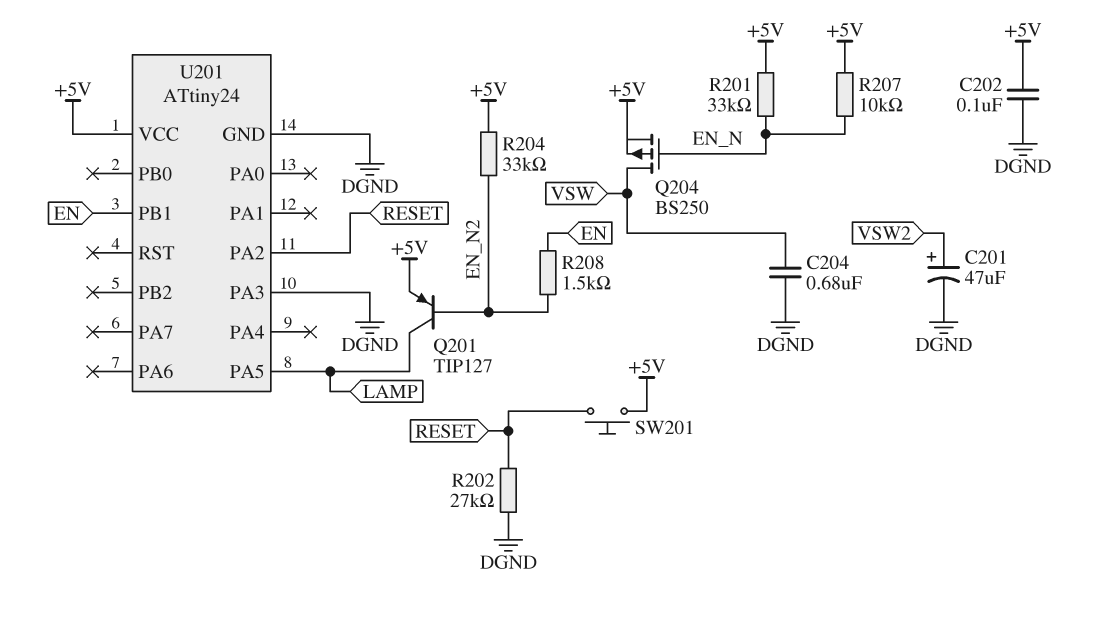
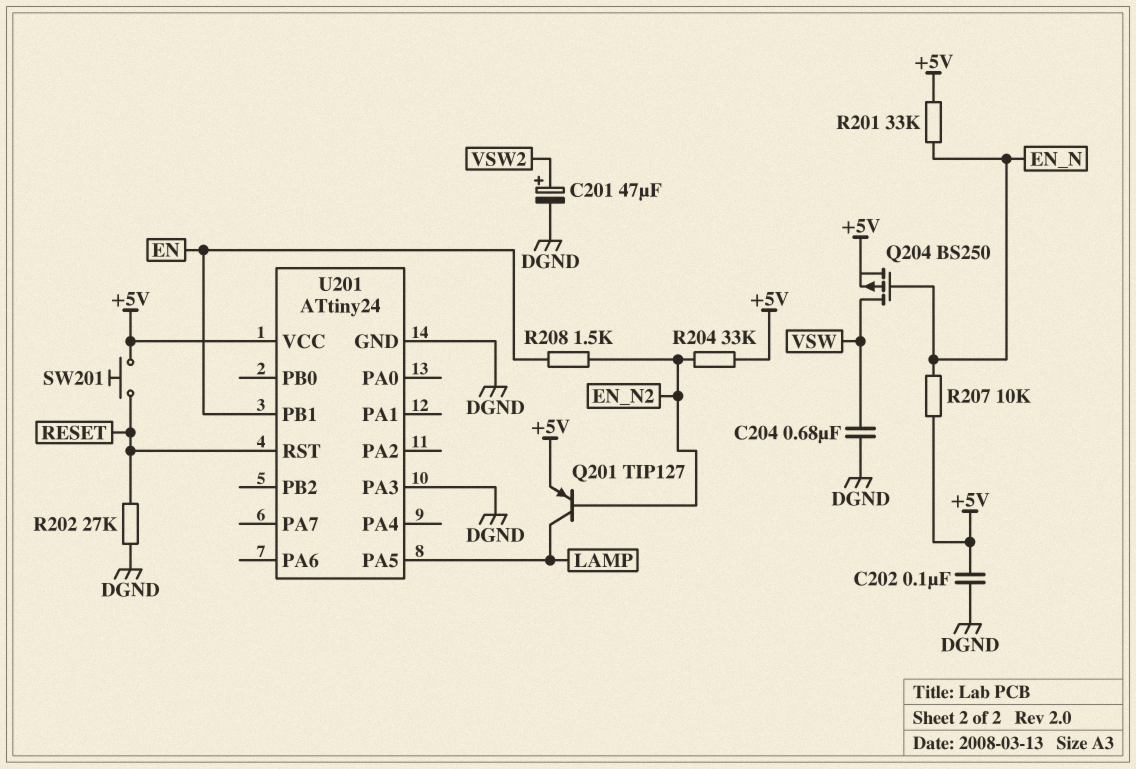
U201 pin PA2: RESET -> none
U201 pin RST: none -> RESET

